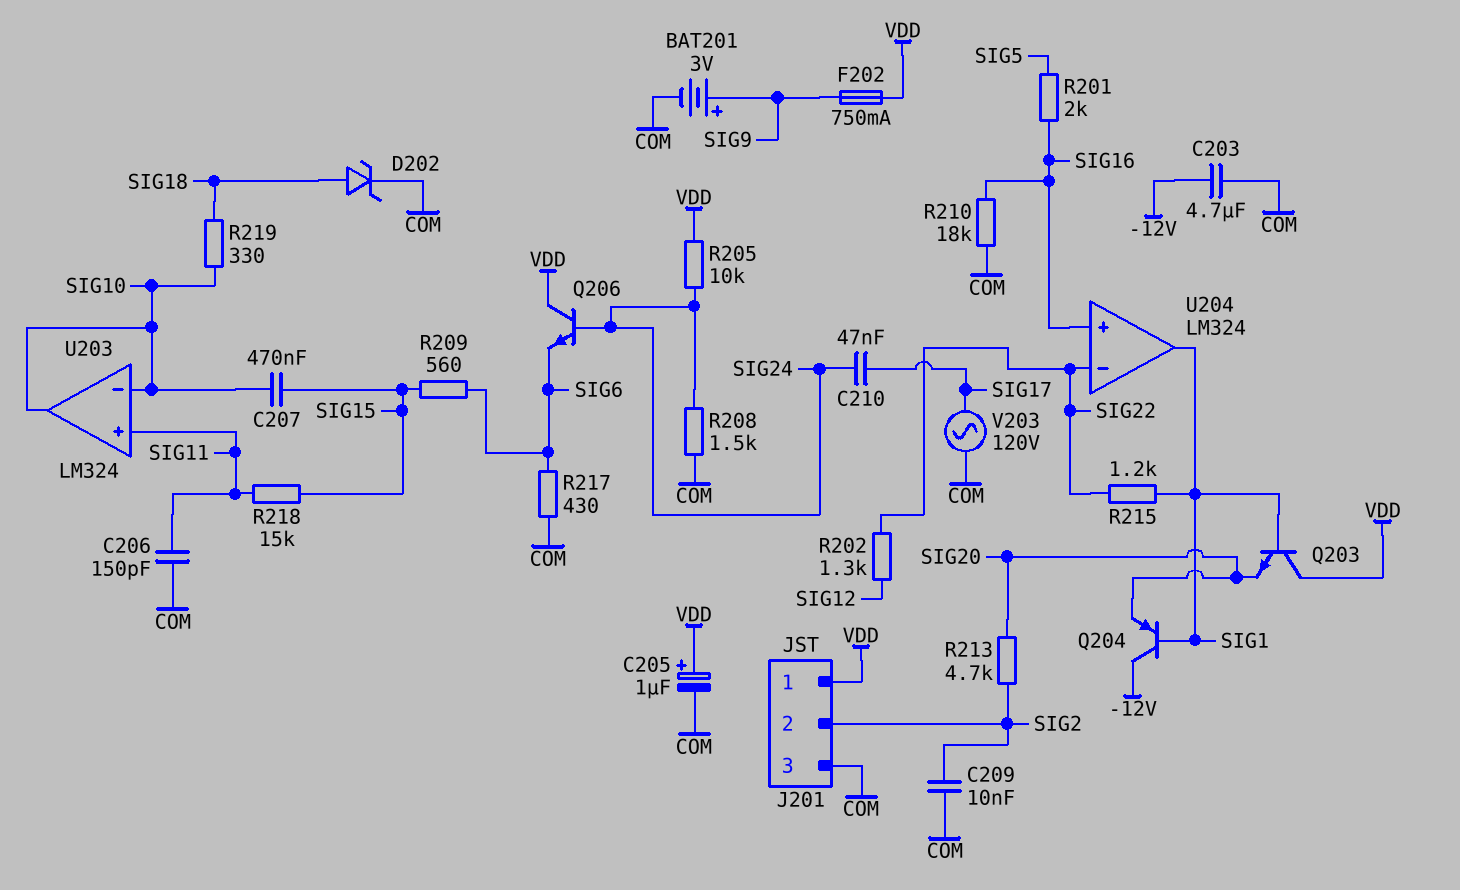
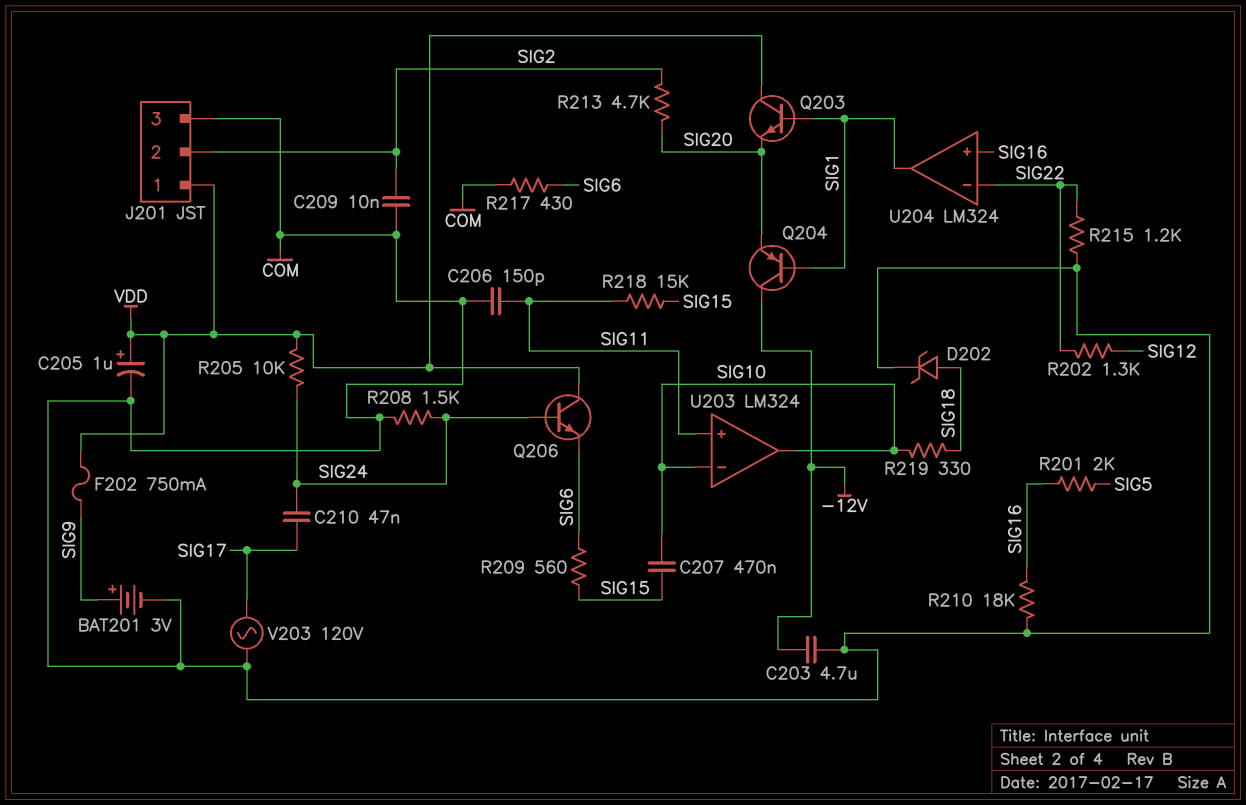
R215: 1.2k (SIG1, SIG22) -> 1.2k (COM, SIG22)

